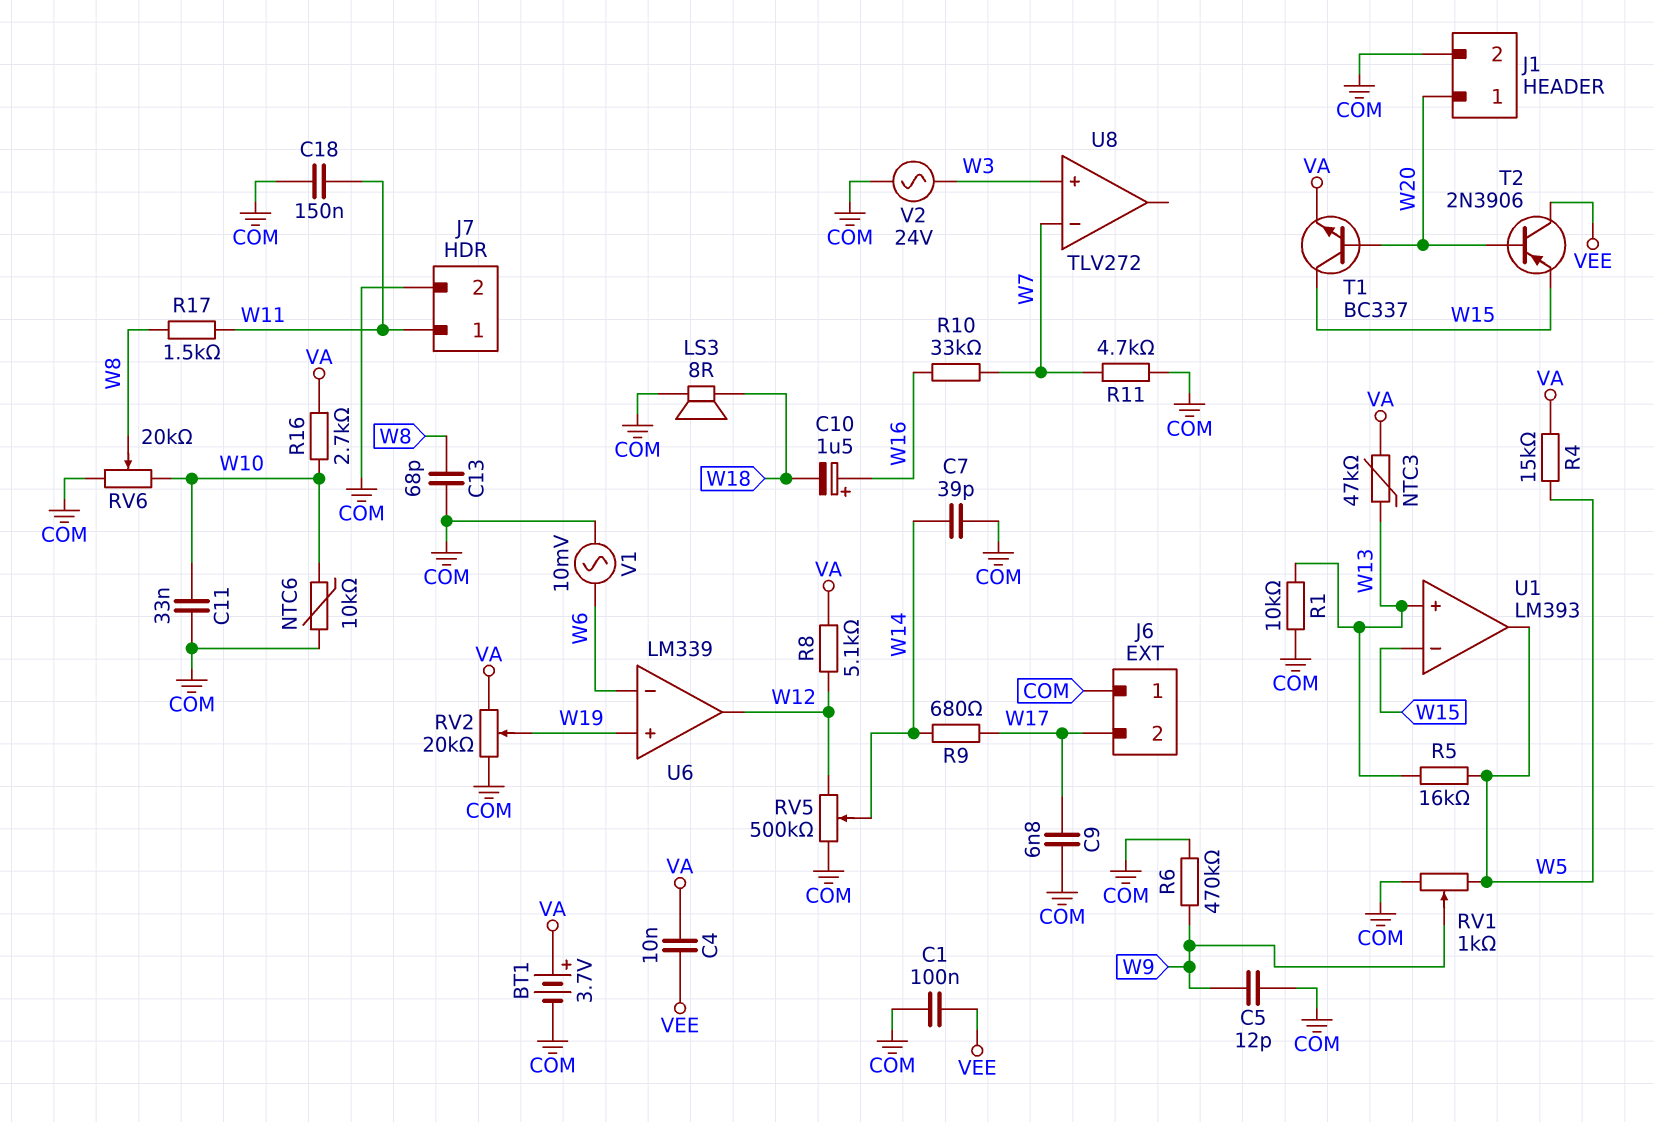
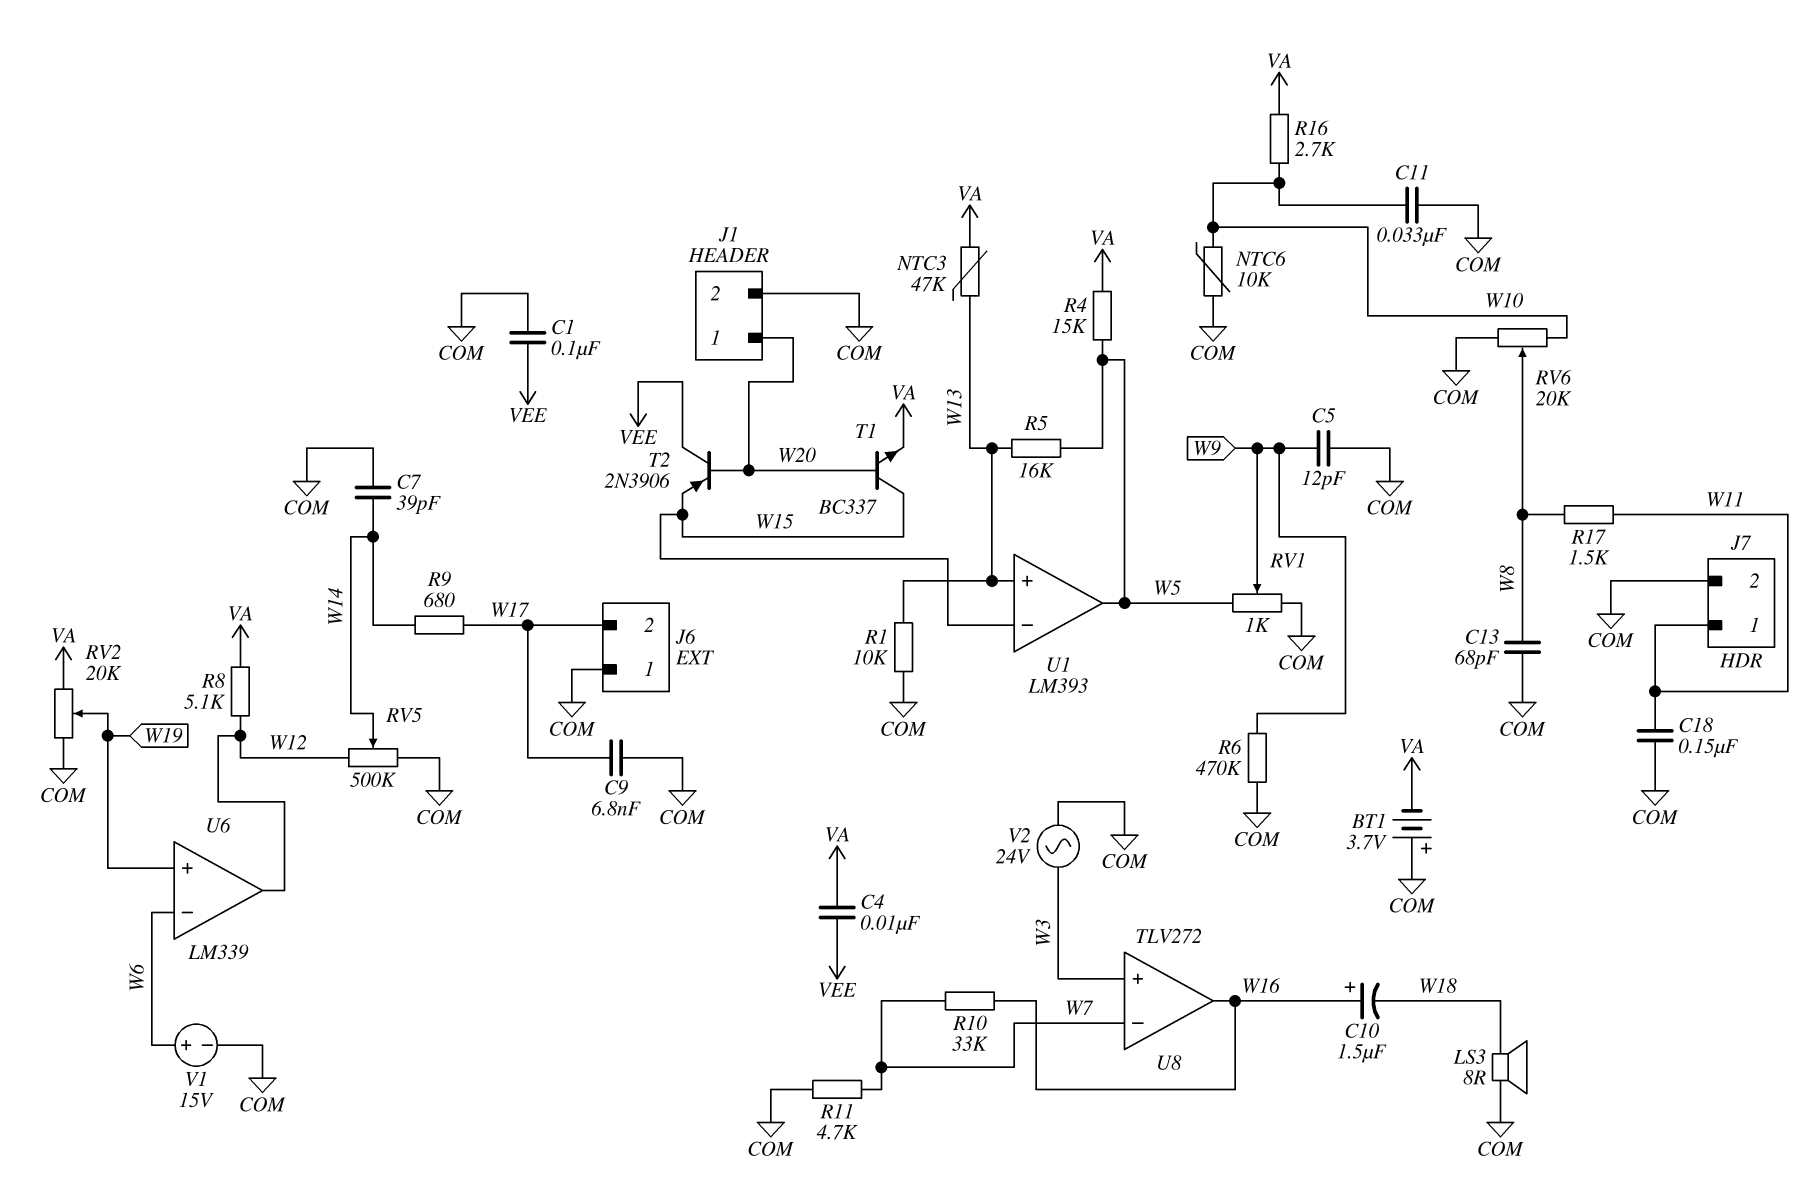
BT1: 3.7V (plus VA, minus COM) -> 3.7V (plus COM, minus VA)
U8 pin out: none -> W16
V1: AC 10mV (COM, W6) -> 15V (plus W6, minus COM)

